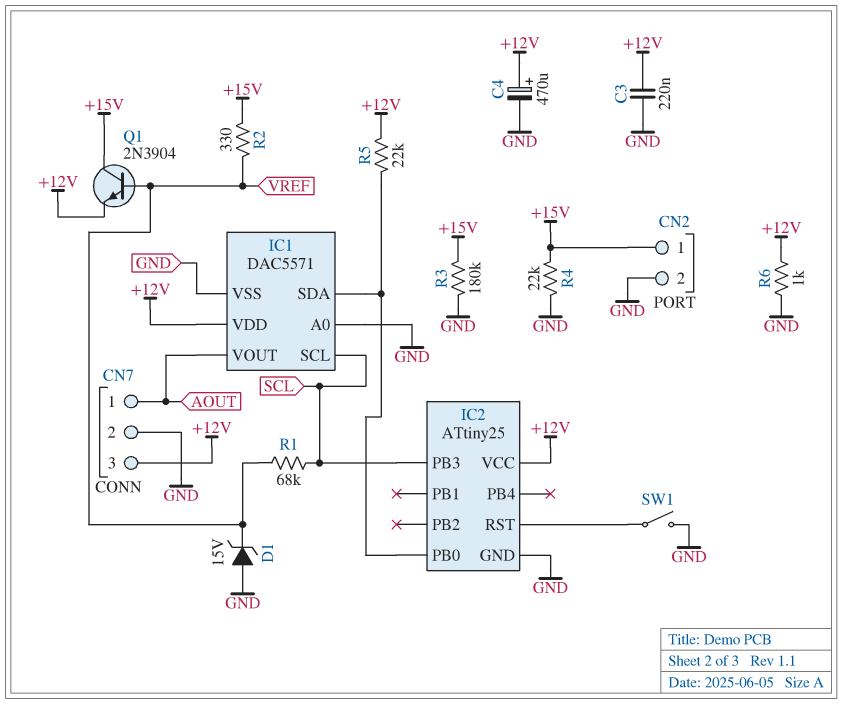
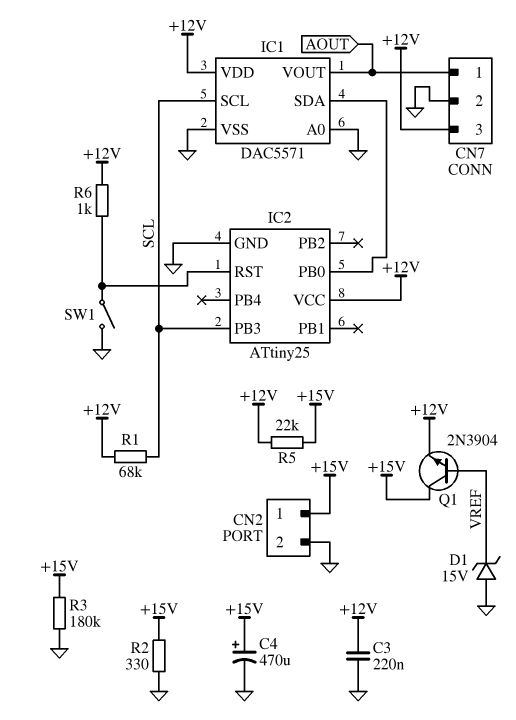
C4: 470uF (plus +12V, minus GND) -> 470uF (plus +15V, minus GND)
R1: 68k (SCL, VREF) -> 68k (+12V, SCL)
R2: 330 (+15V, VREF) -> 330 (+15V, GND)
R4: 22k (+15V, GND) -> none
R5: 22k (+12V, IC1/SDA) -> 22k (+12V, +15V)
R6: 1k (+12V, GND) -> 1k (+12V, IC2/RST)

